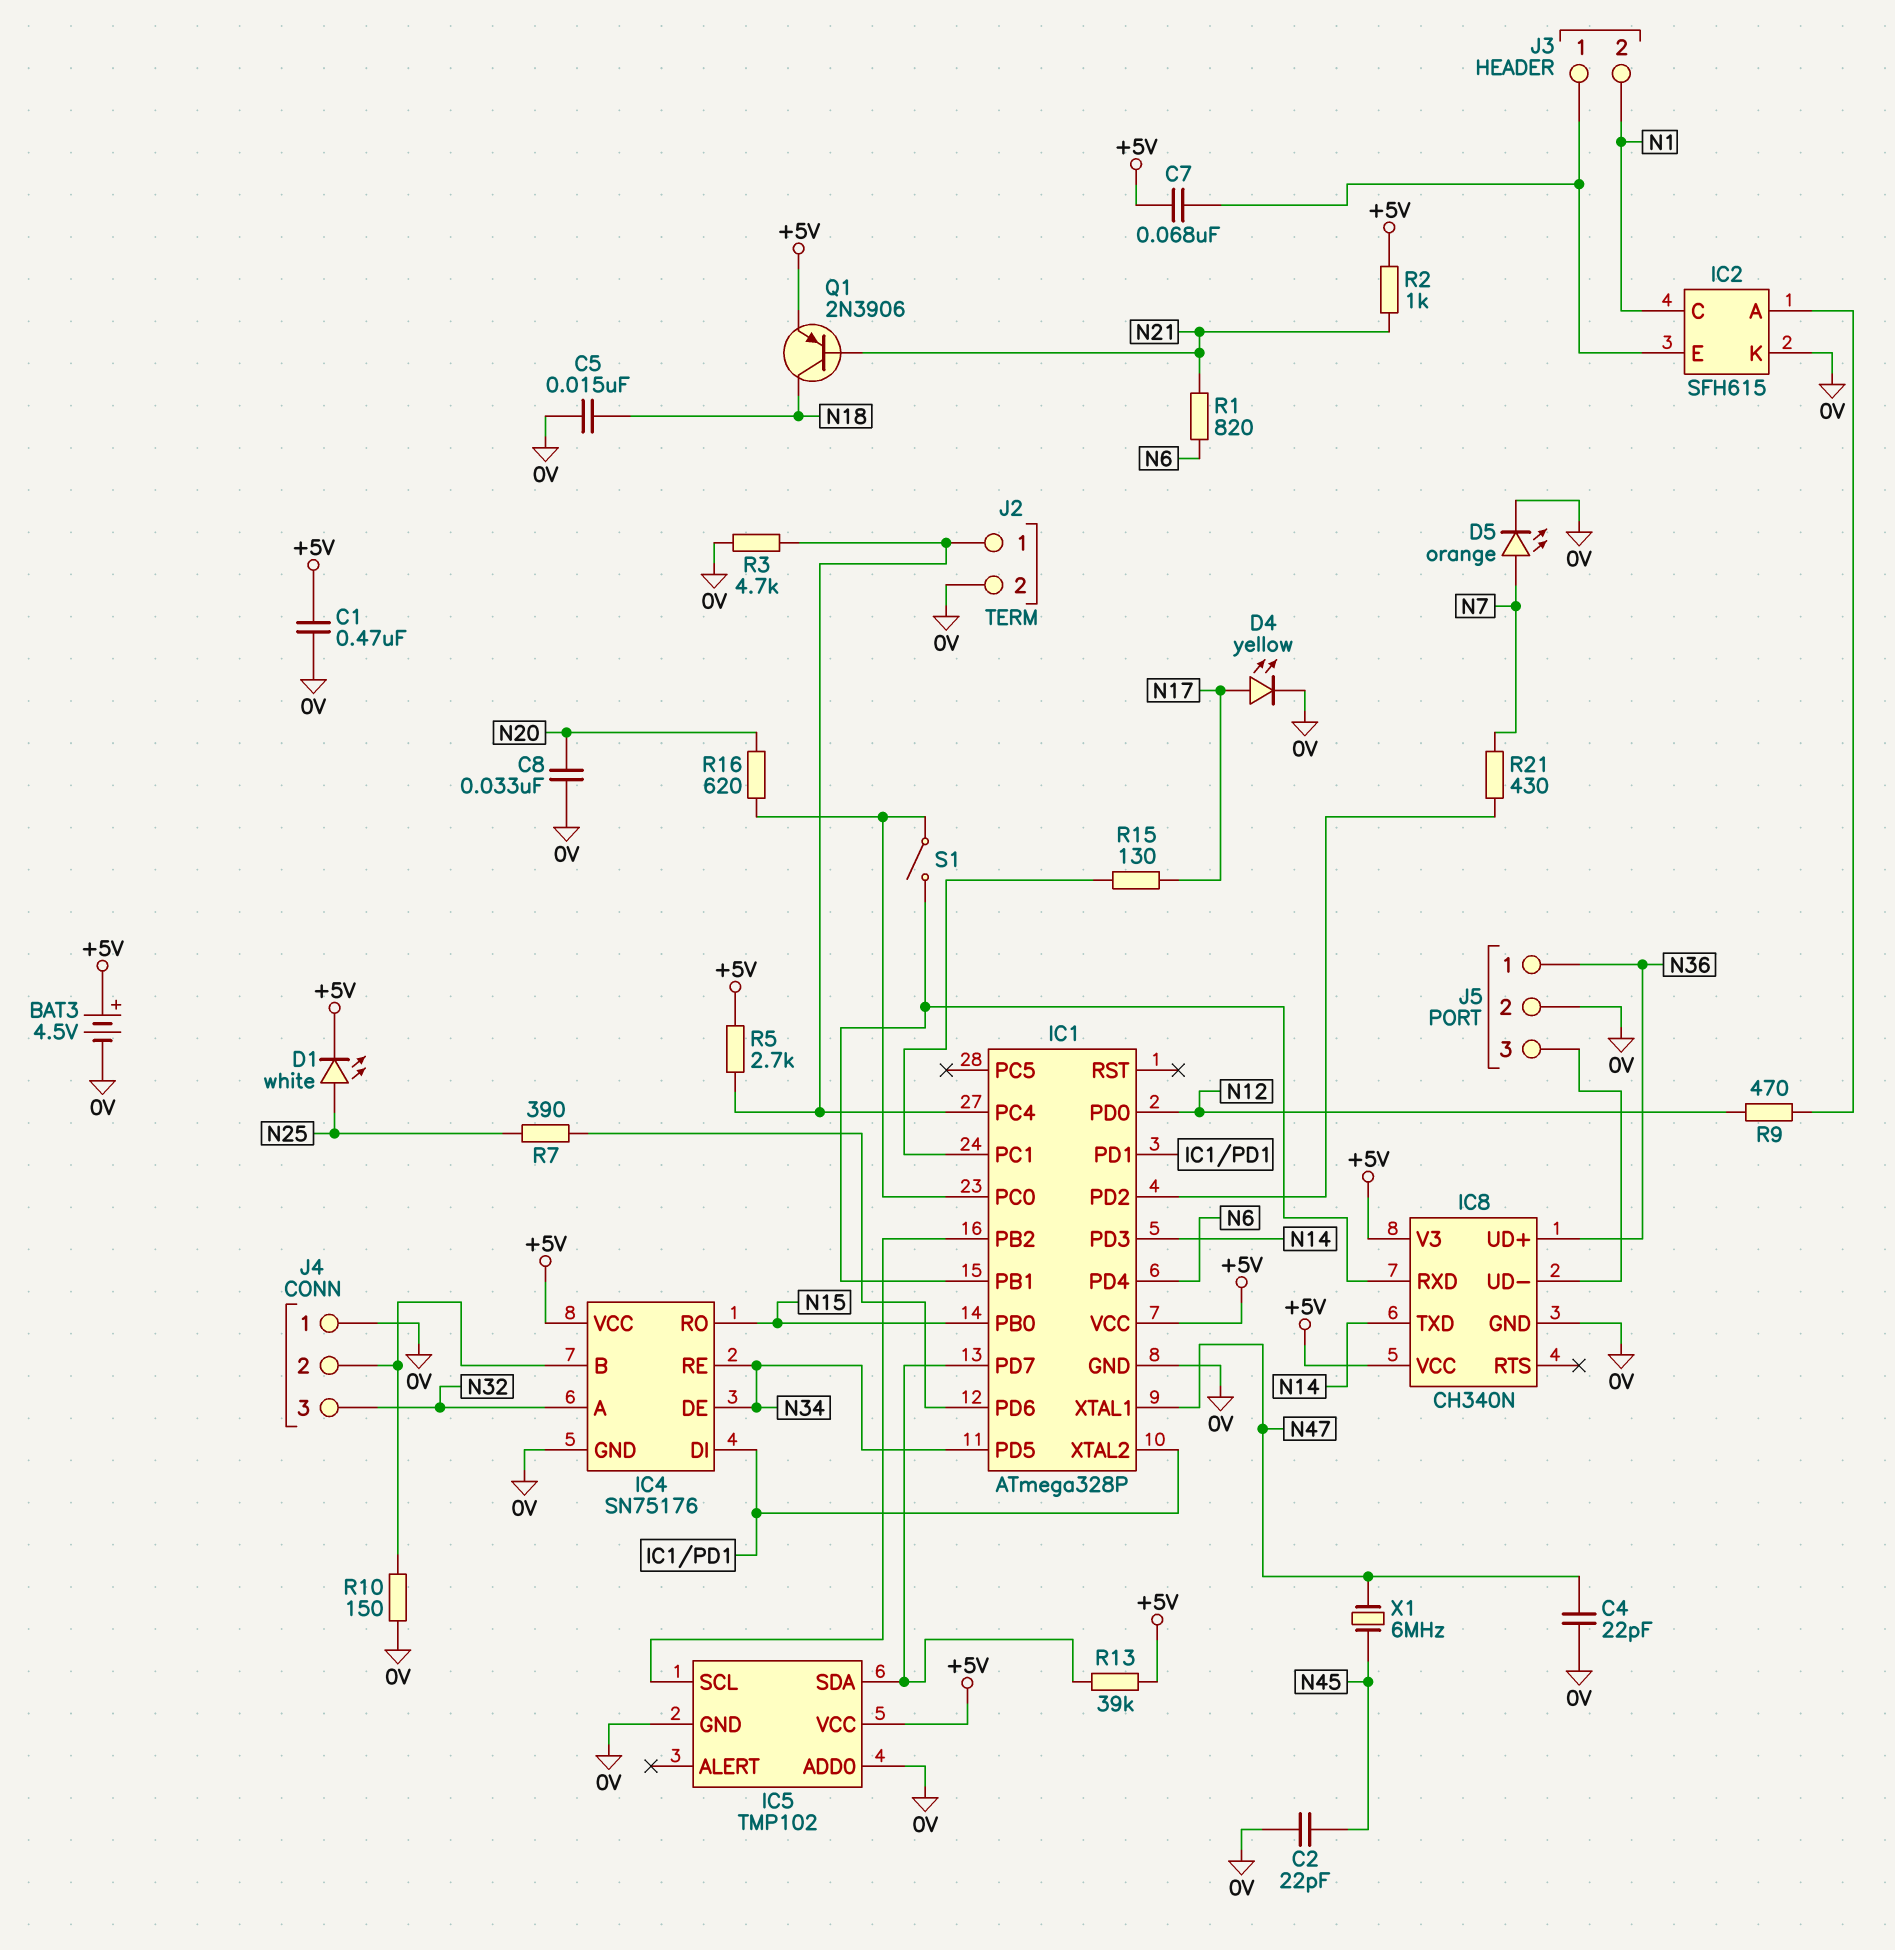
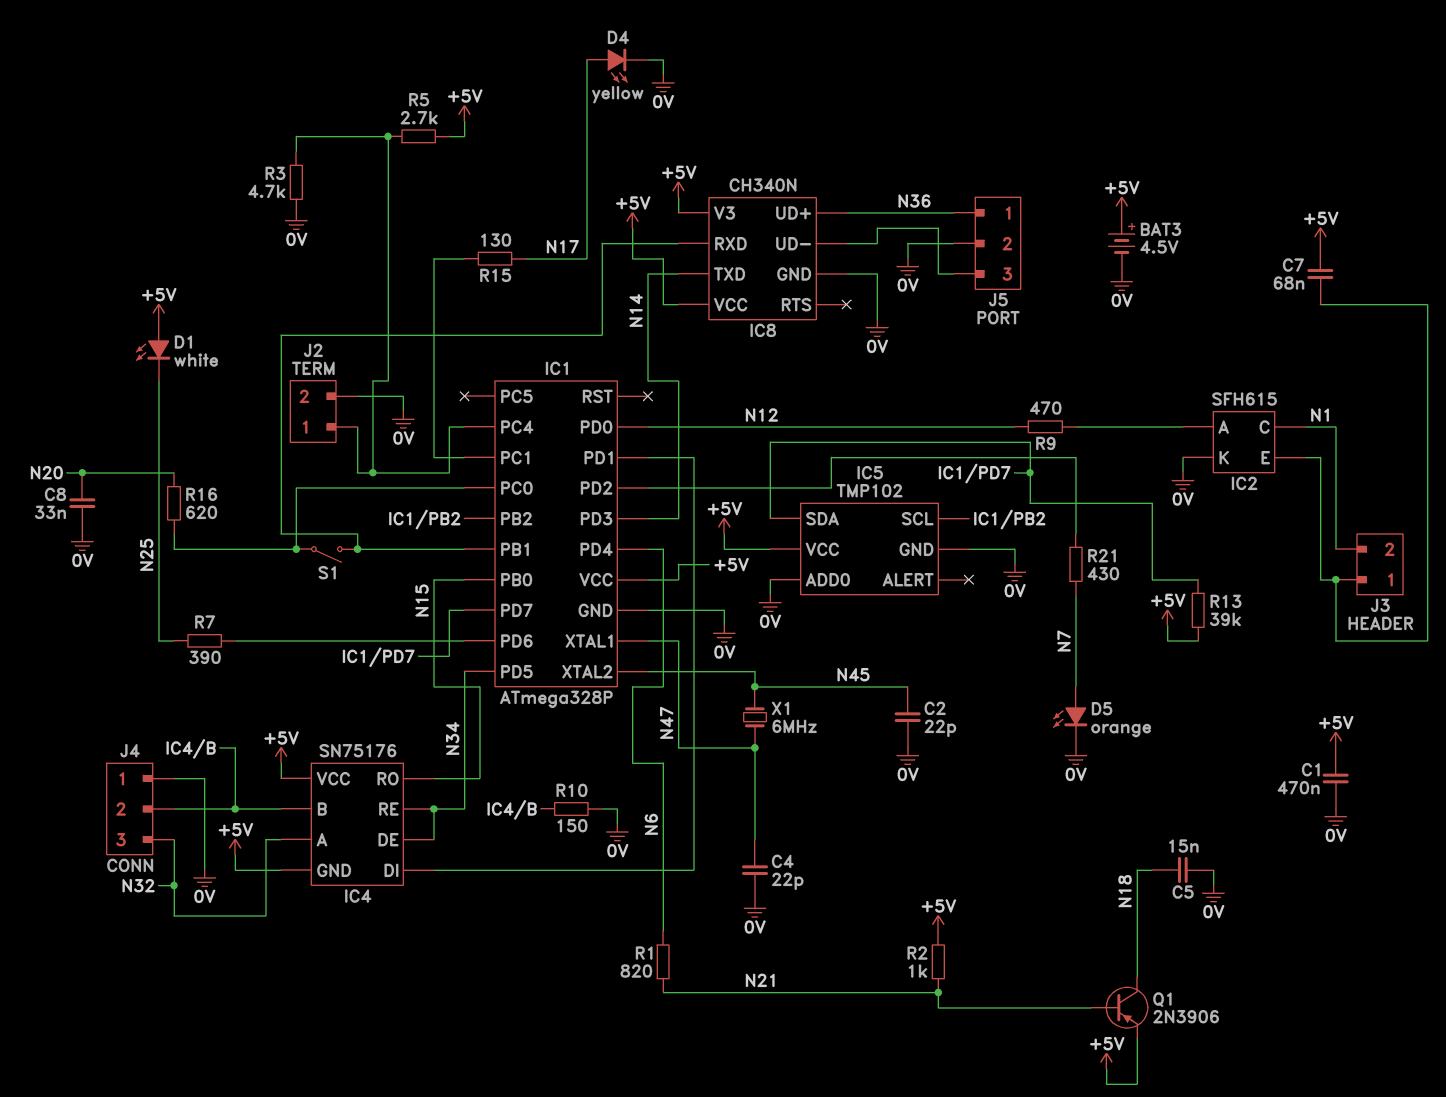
D1: LED white (A N25, K +5V) -> LED white (A +5V, K N25)
IC1 pin XTAL2: IC1/PD1 -> N45
IC4 pin GND: 0V -> +5V

